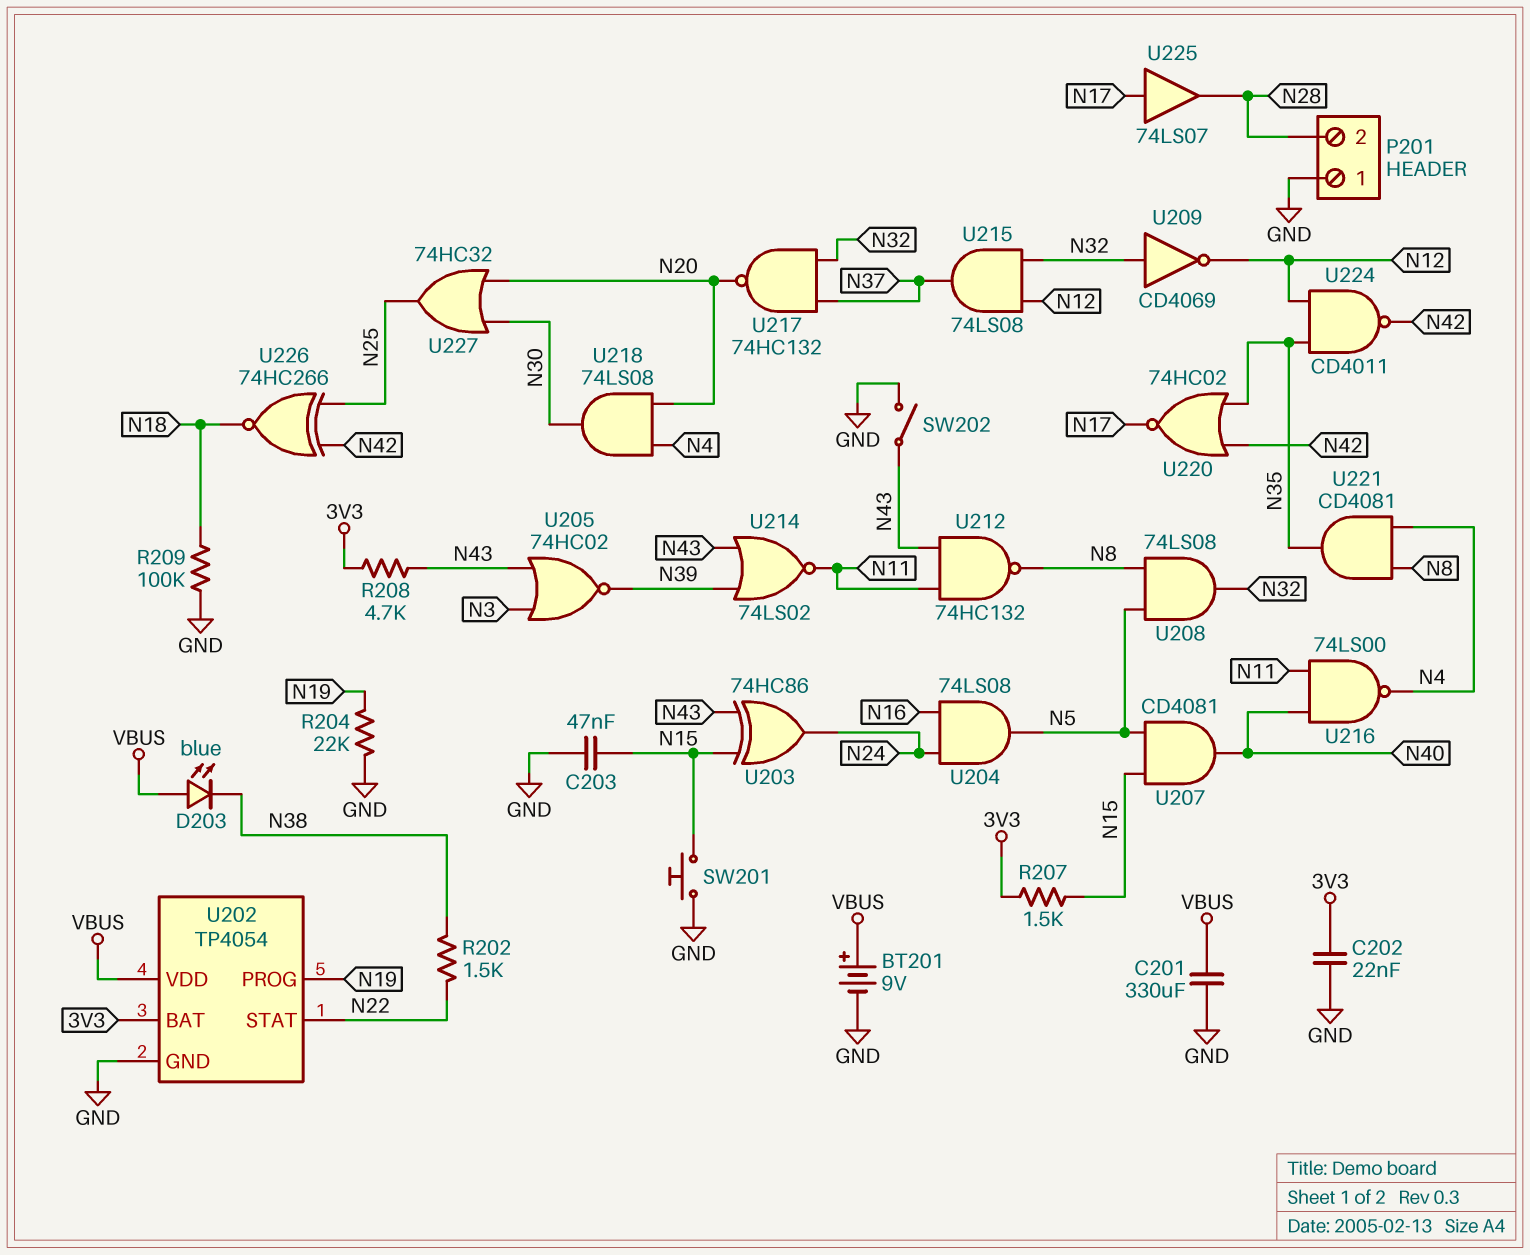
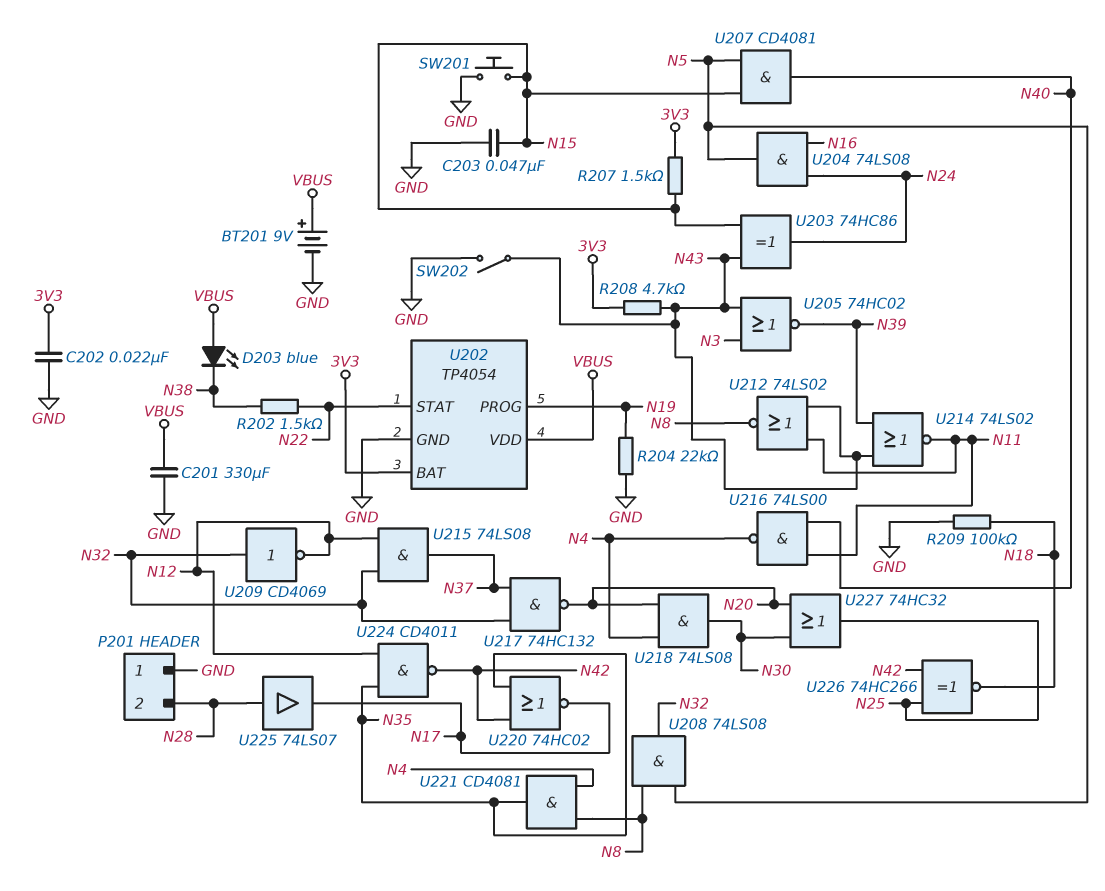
U212: NAND 74HC132 (in N11, in N43, out N8) -> NOR 74LS02 (in N11, in N43, out N8)
U225: buffer 74LS07 (in N17, out N28) -> buffer 74LS07 (in N28, out N17)

